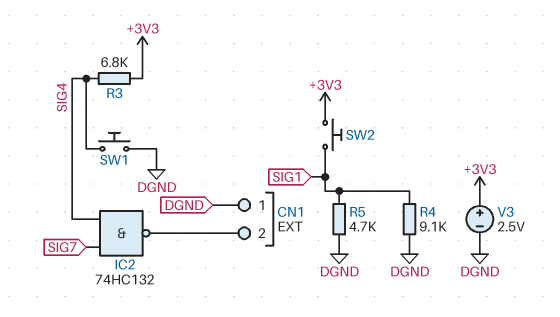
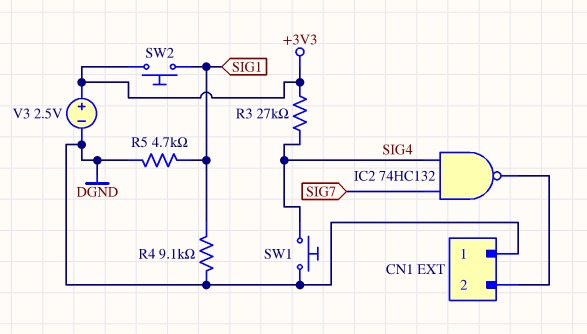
R3: 6.8k (+3V3, SIG4) -> 27k (+3V3, SIG4)

